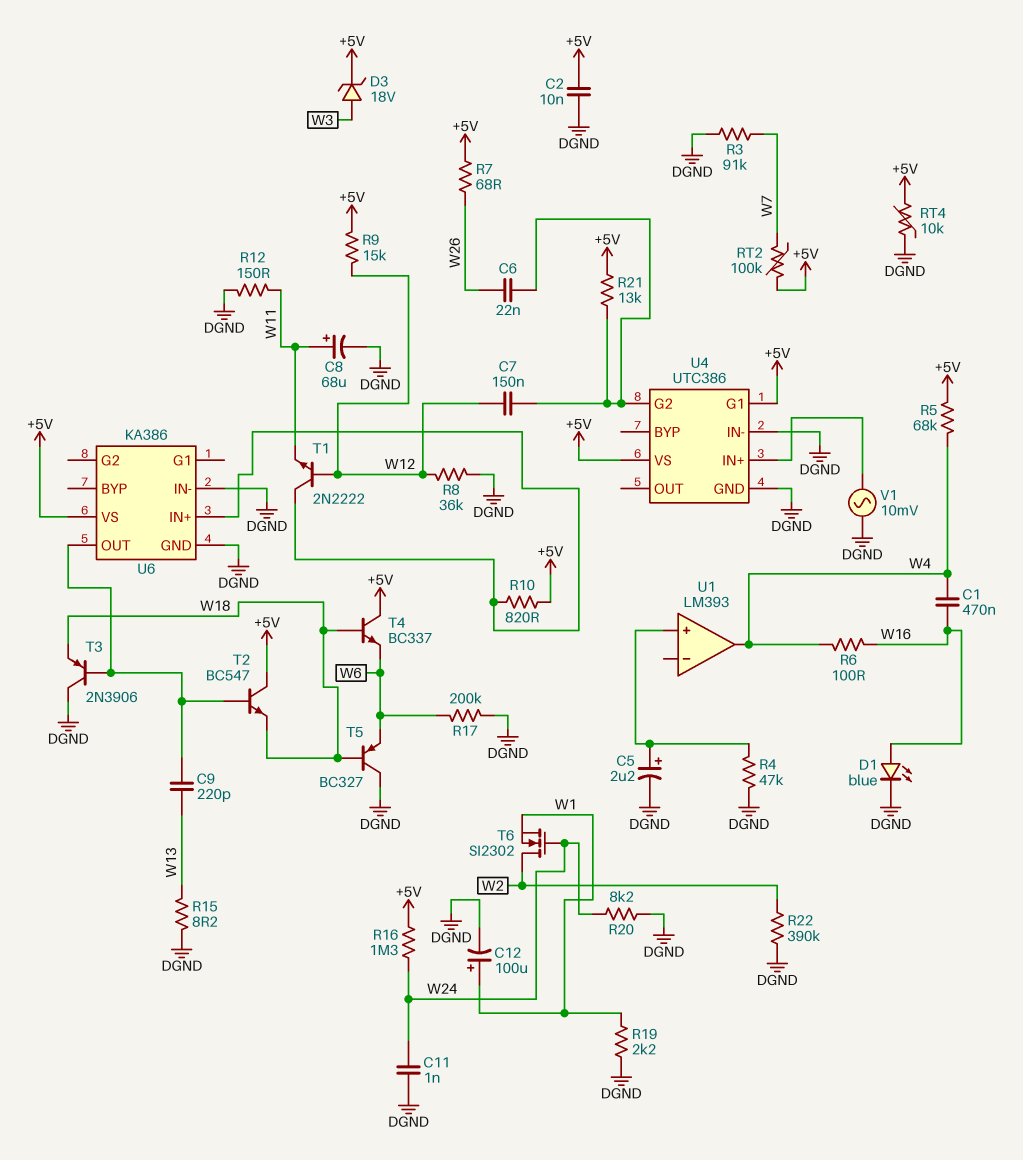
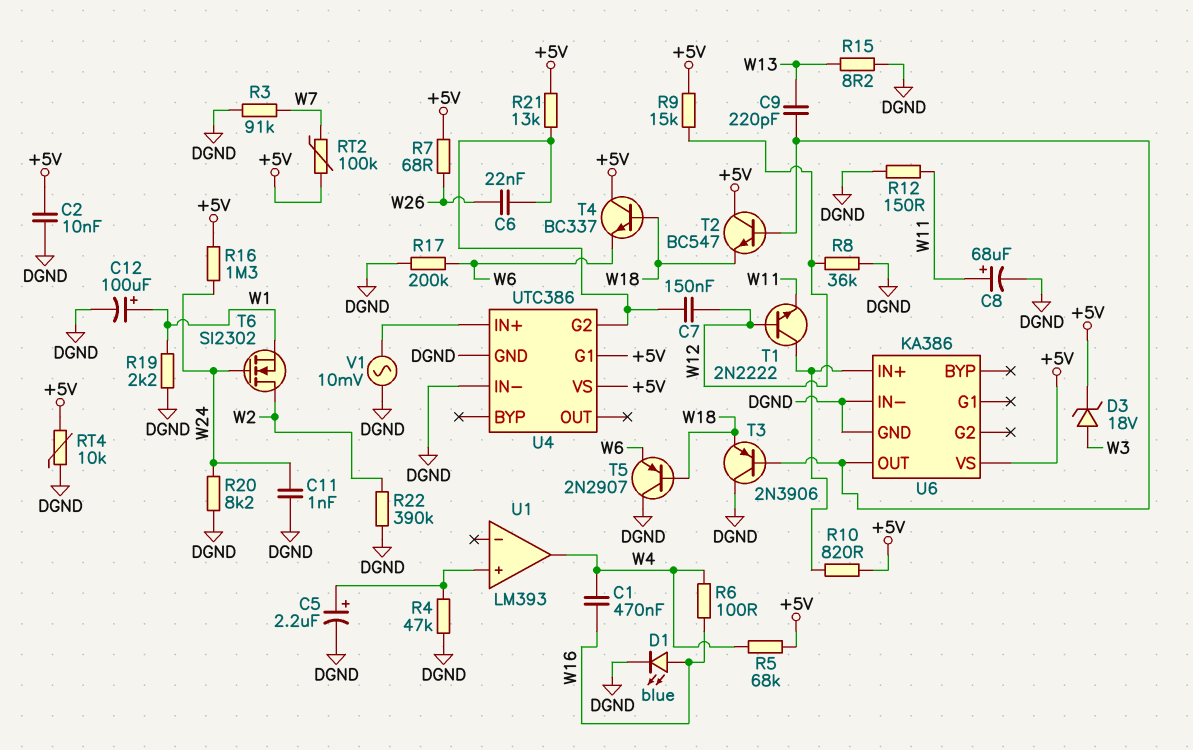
T5: PNP BC327 (B W18, C DGND, E W6) -> PNP 2N2907 (B W18, C DGND, E W6)

